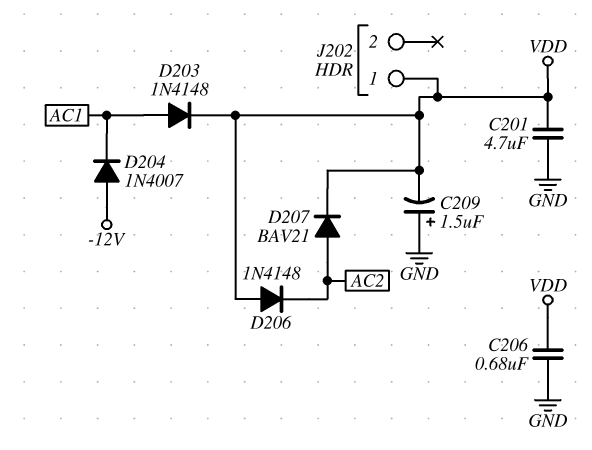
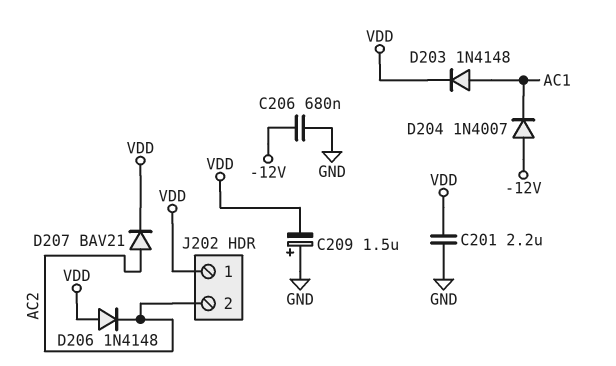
C201: 4.7uF (GND, VDD) -> 2.2uF (GND, VDD)
C206: 680nF (GND, VDD) -> 680nF (-12V, GND)
J202 pin 2: none -> AC2

